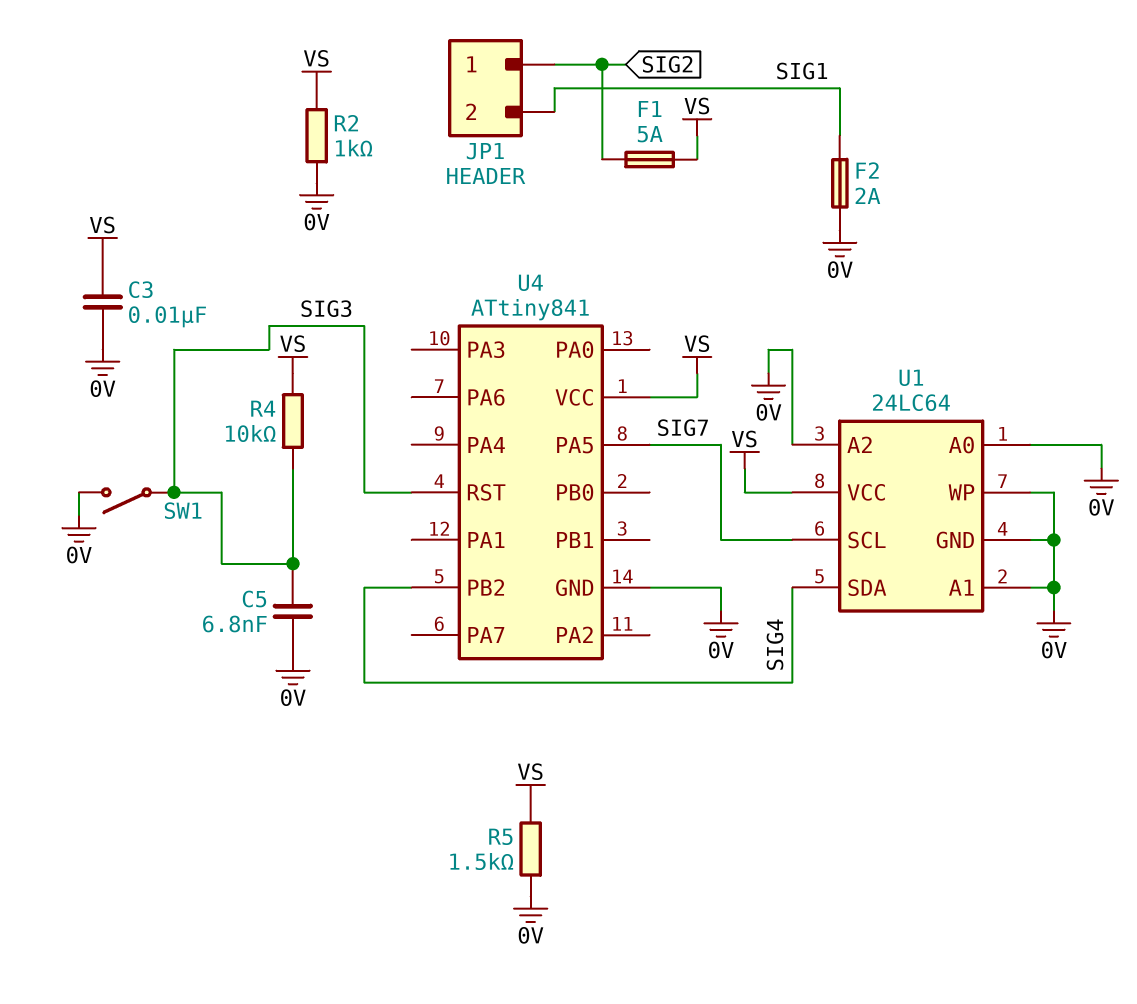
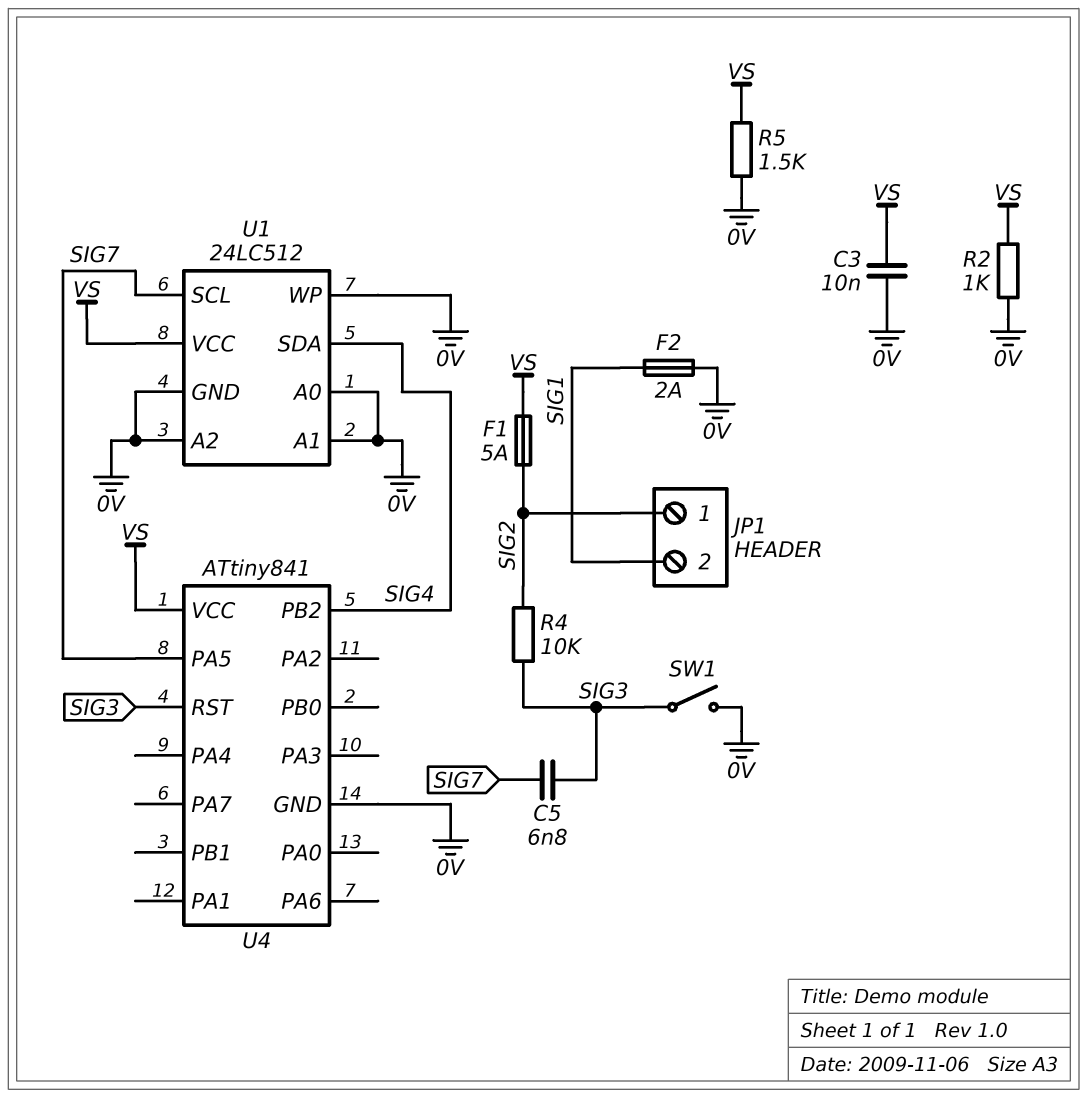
C5: 6.8nF (0V, SIG3) -> 6.8nF (SIG3, SIG7)
R4: 10k (SIG3, VS) -> 10k (SIG2, SIG3)
U1: 24LC64 -> 24LC512

